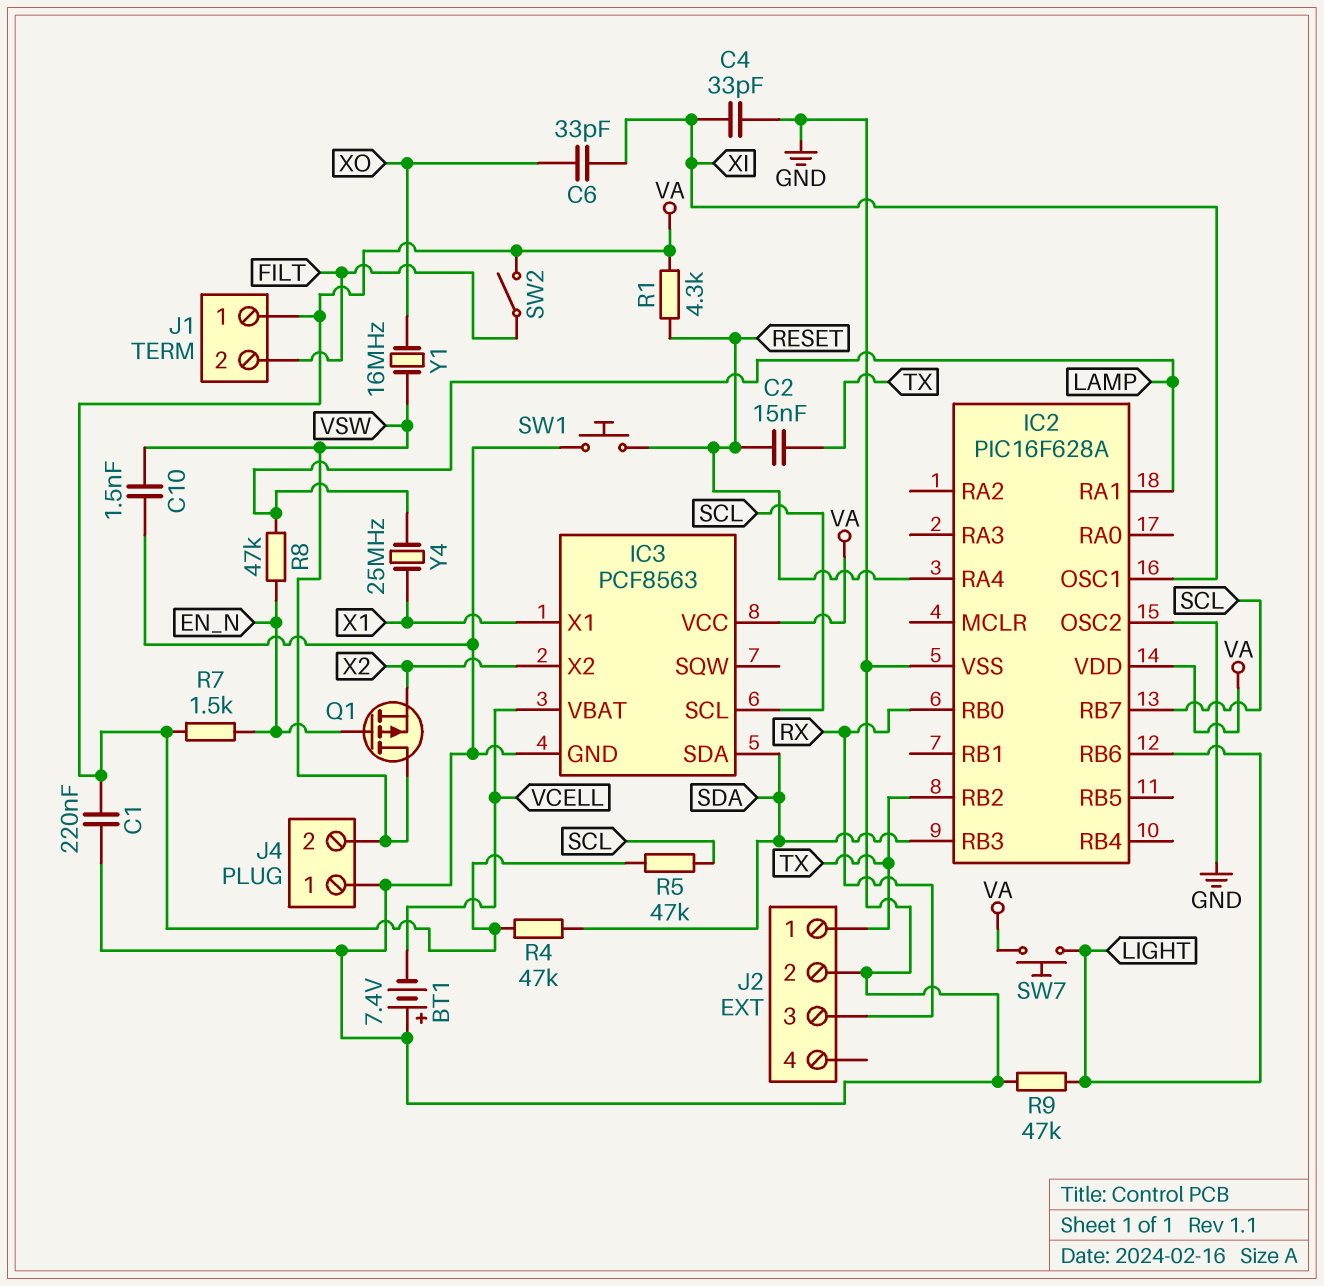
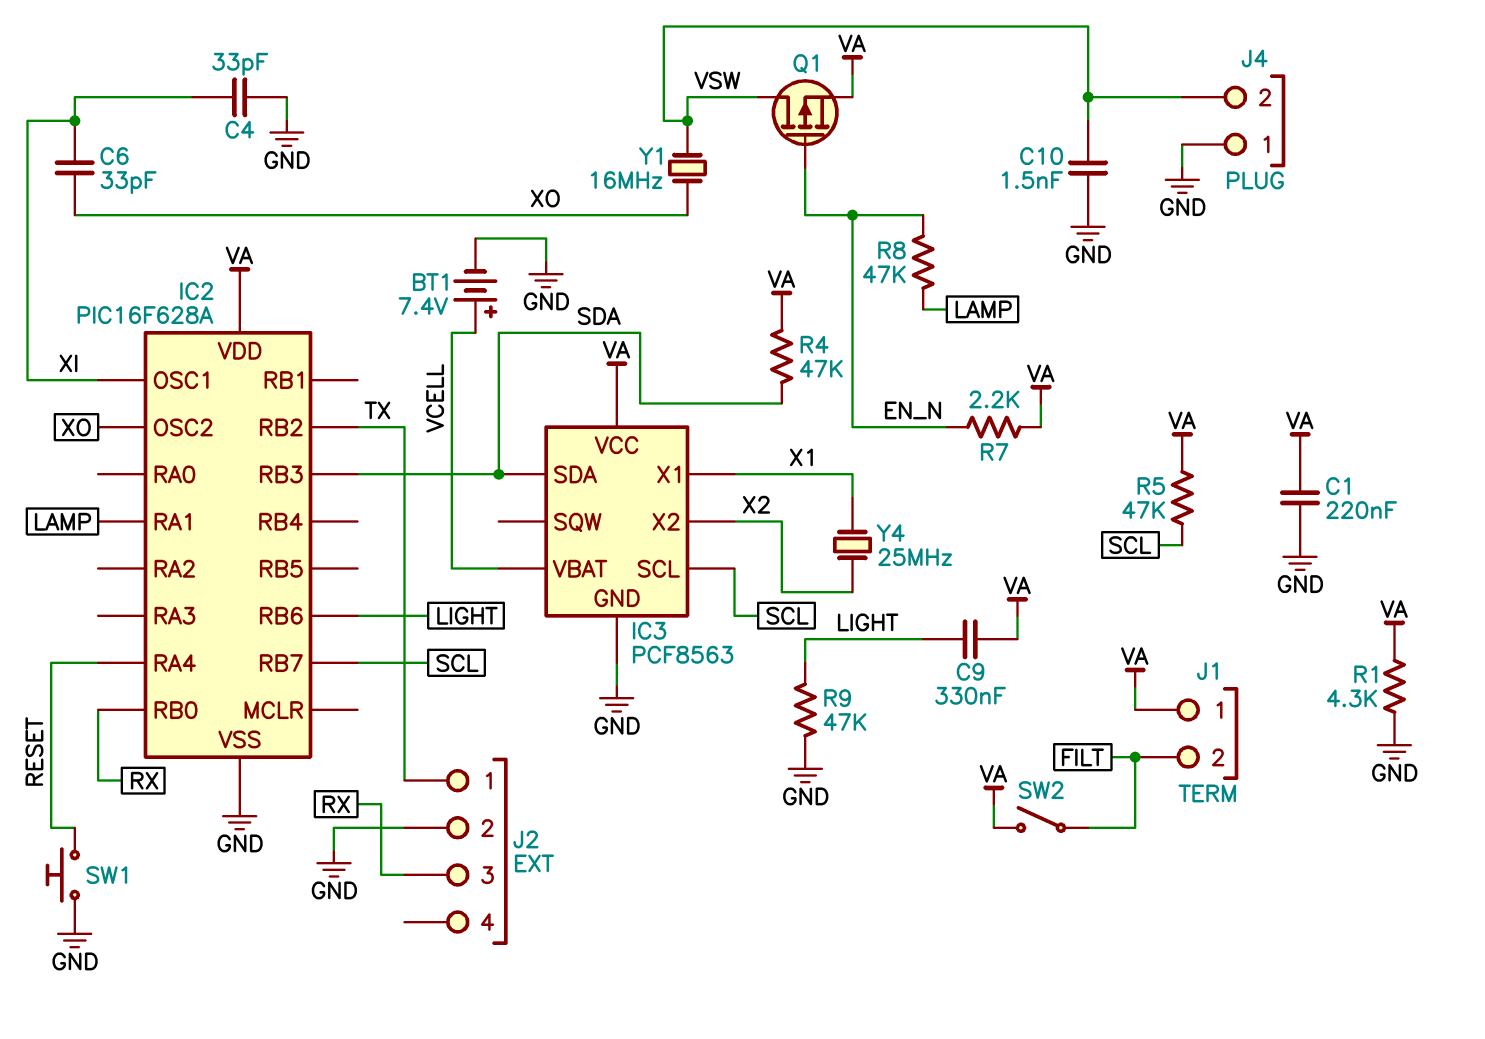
BT1: 7.4V (plus GND, minus VCELL) -> 7.4V (plus VCELL, minus GND)
C2: 15nF (RESET, TX) -> none
C9: none -> 330nF (LIGHT, VA)
IC2 pin OSC2: GND -> XO
Q1: PMOS (G EN_N, D VSW, S X2) -> PMOS (G EN_N, D VSW, S VA)
R1: 4.3k (RESET, VA) -> 4.3k (GND, VA)
R7: 1.5k (EN_N, VA) -> 2.2k (EN_N, VA)
SW7: button (LIGHT, VA) -> none
Y4: 25MHz (LAMP, X1) -> 25MHz (X1, X2)

